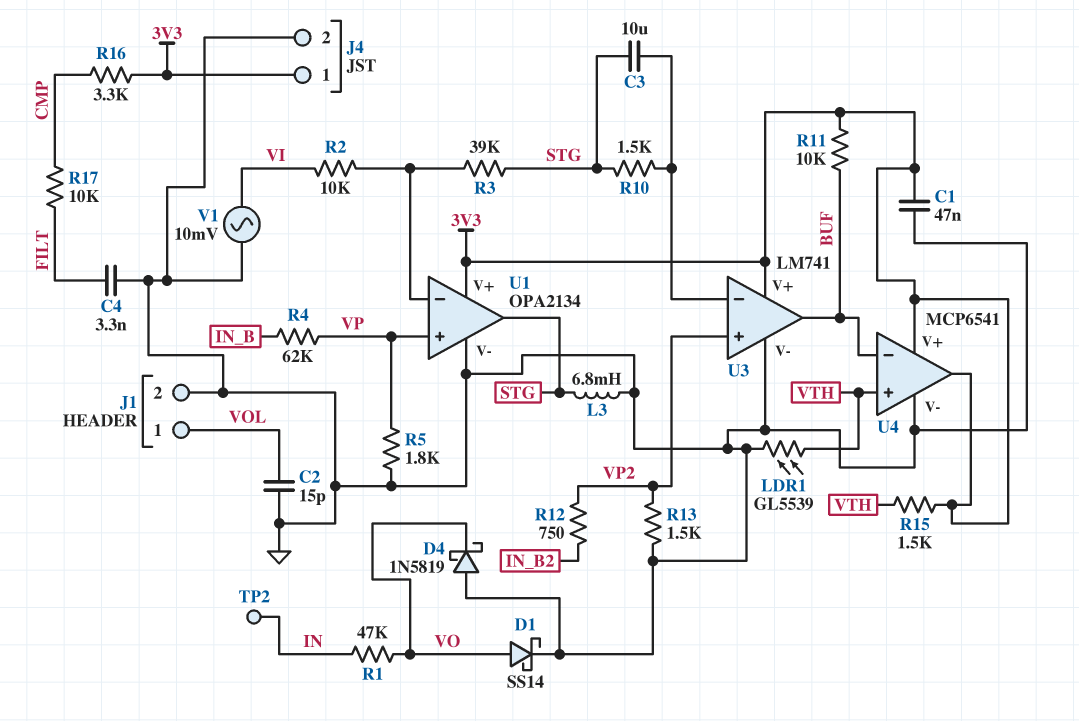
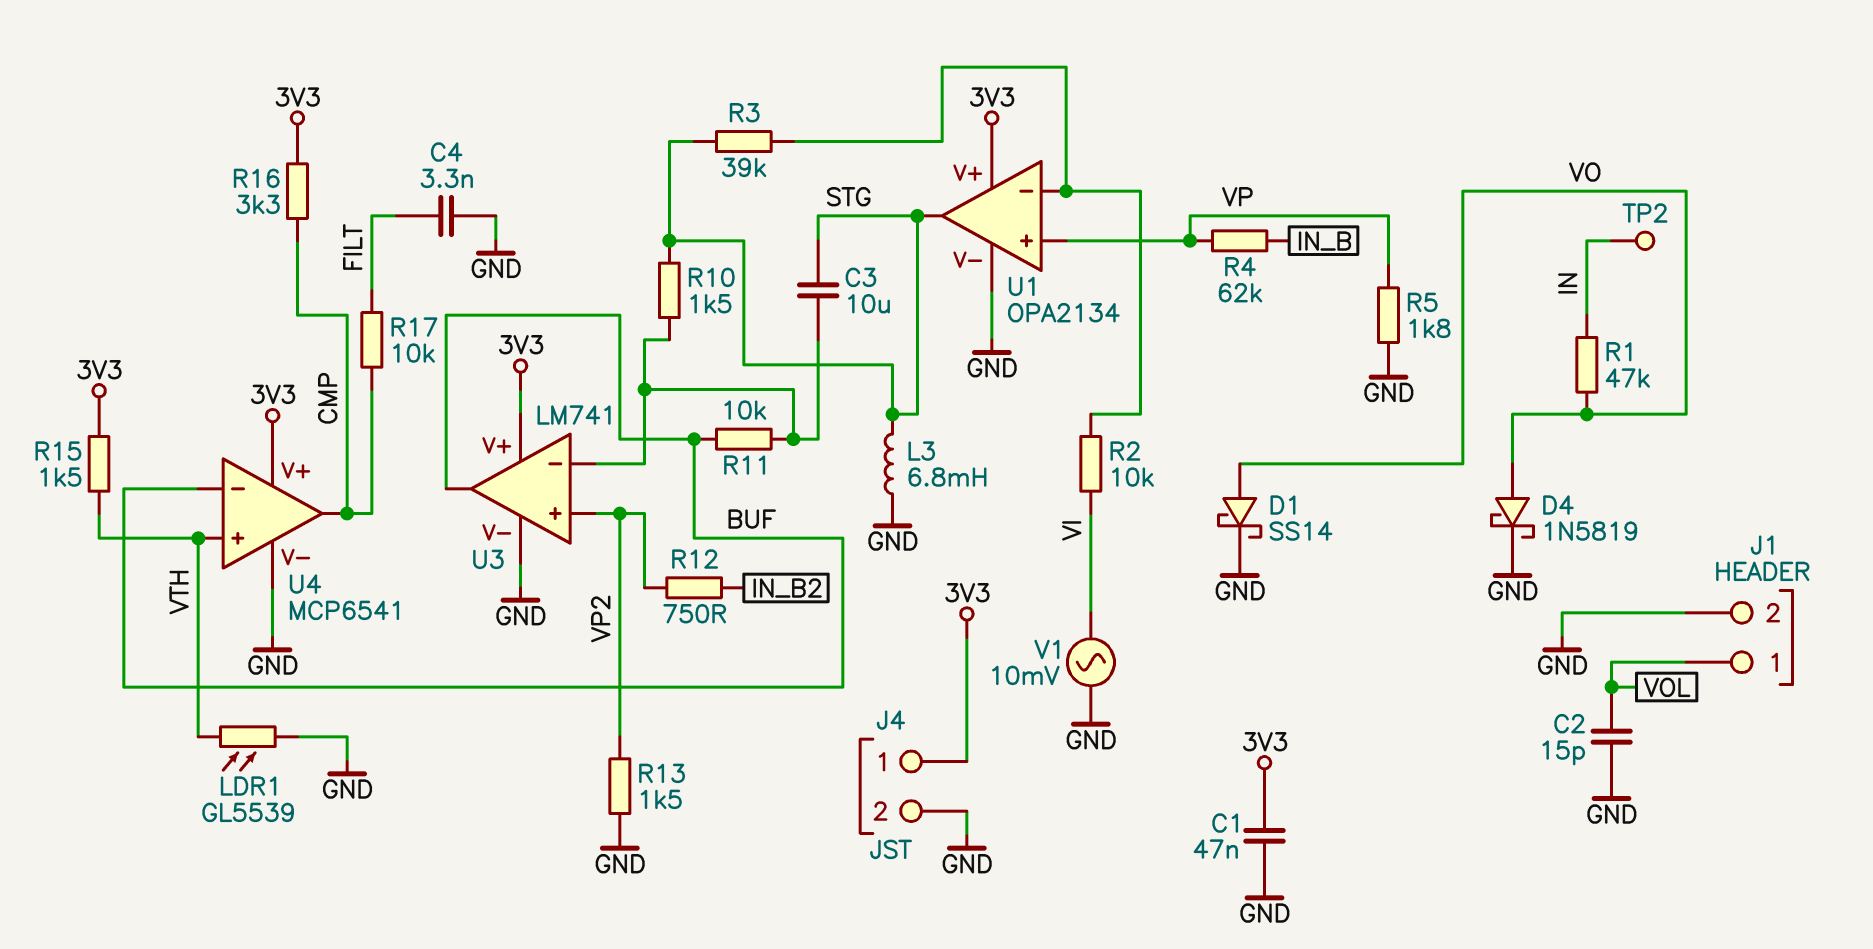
D4: schottky 1N5819 (A GND, K VO) -> schottky 1N5819 (A VO, K GND)
R11: 10k (3V3, BUF) -> 10k (BUF, U3/in-)
U4 pin out: 3V3 -> CMP

